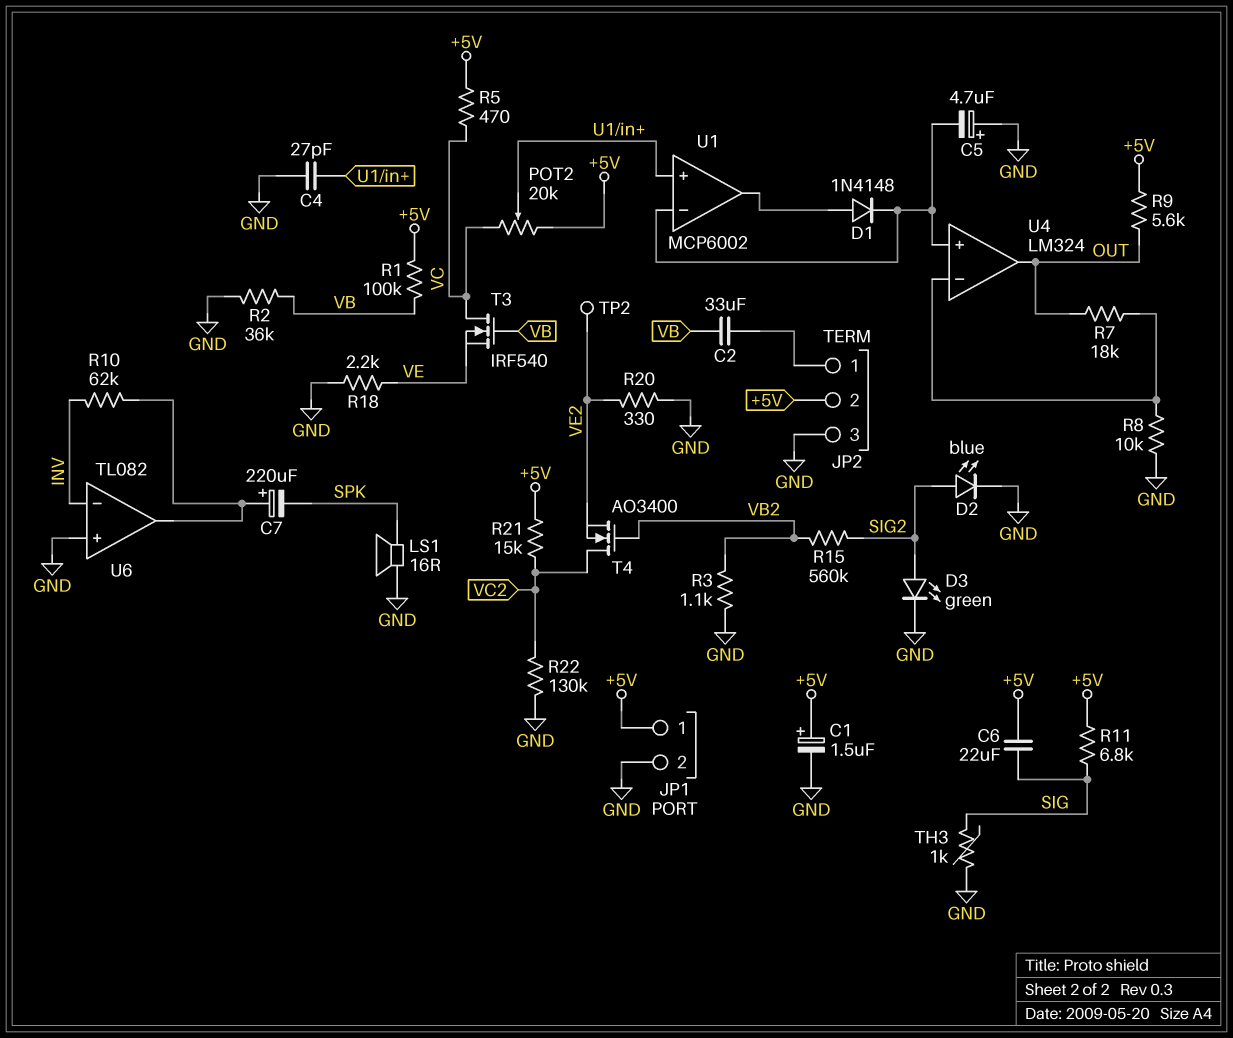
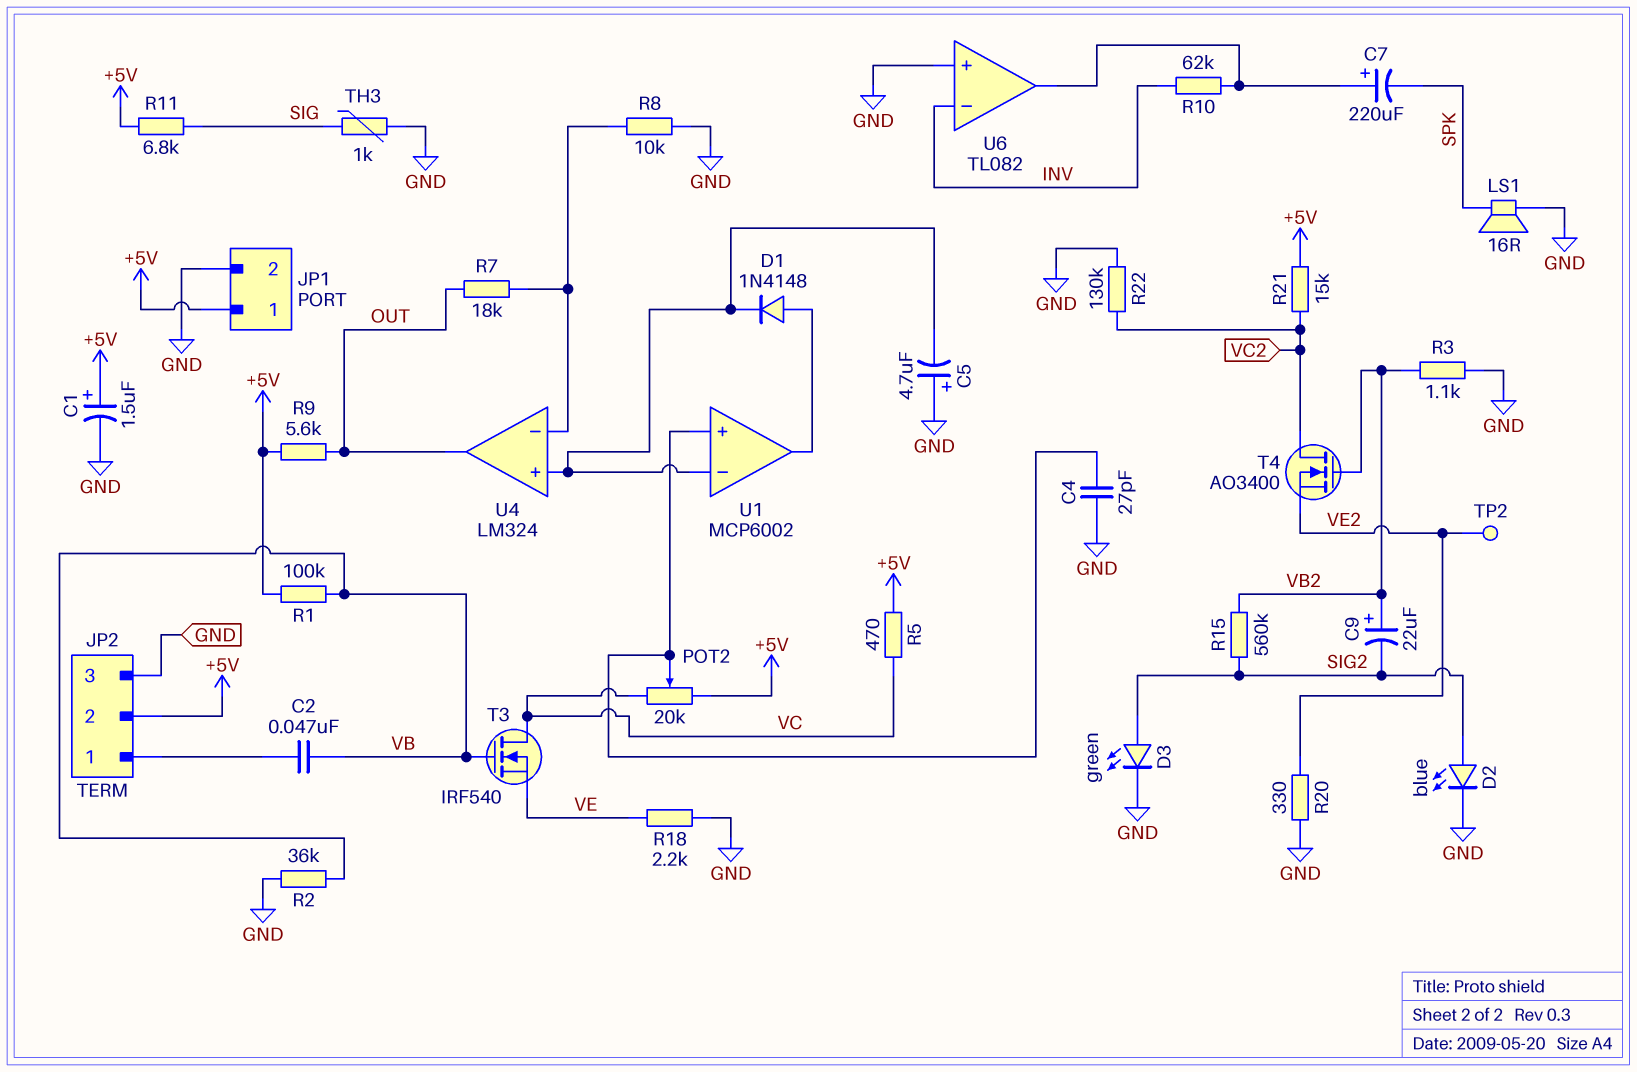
C2: 33uF (JP2/1, VB) -> 47nF (JP2/1, VB)
C6: 22uF (+5V, SIG) -> none
C9: none -> 22uF (plus VB2, minus SIG2)

